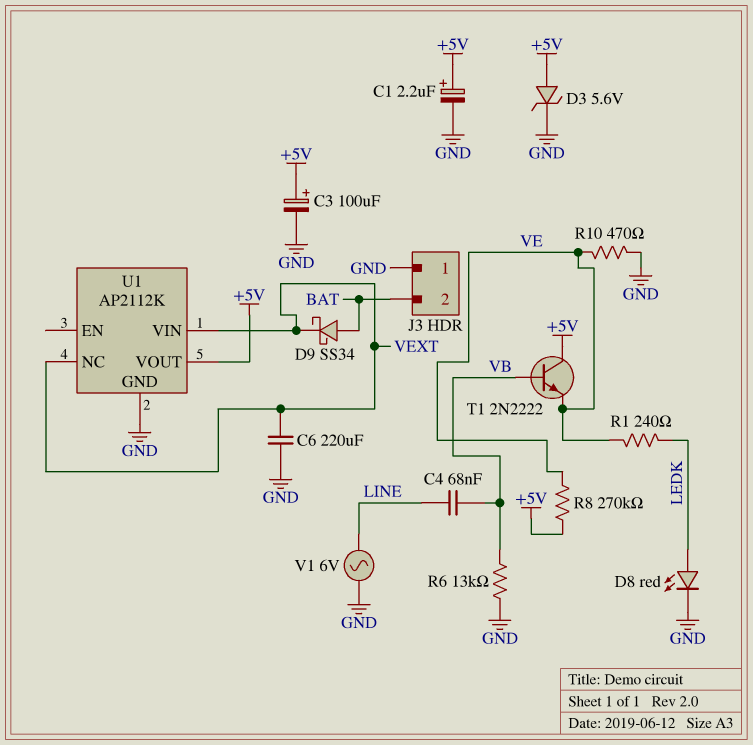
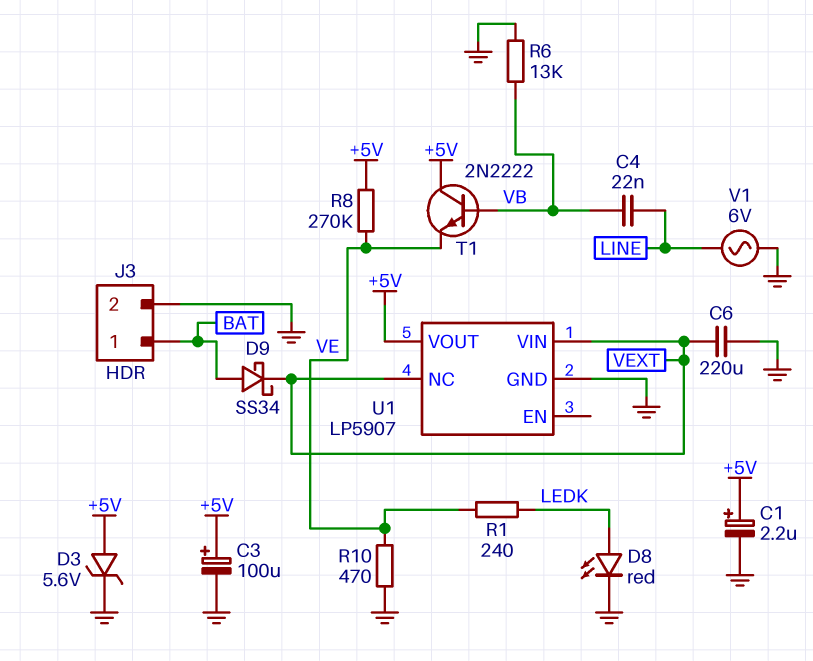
C4: 68nF (LINE, VB) -> 22nF (LINE, VB)
J3 pin 1: GND -> BAT
J3 pin 2: BAT -> GND
U1: AP2112K -> LP5907

